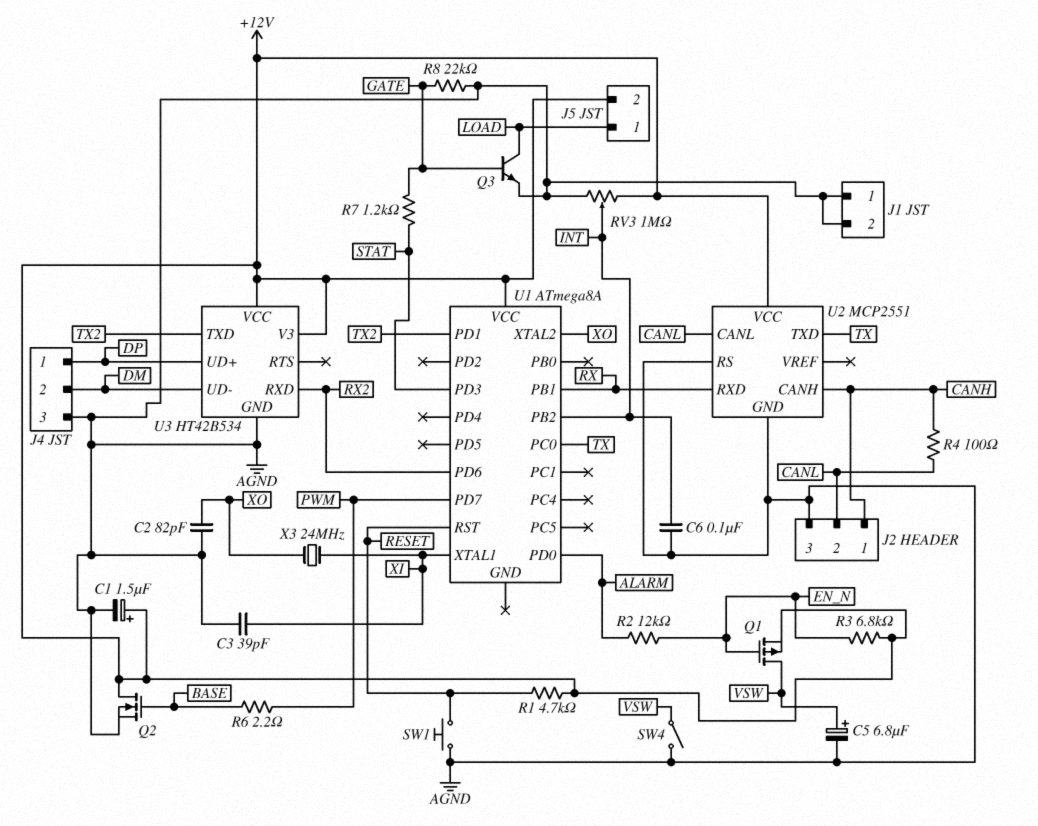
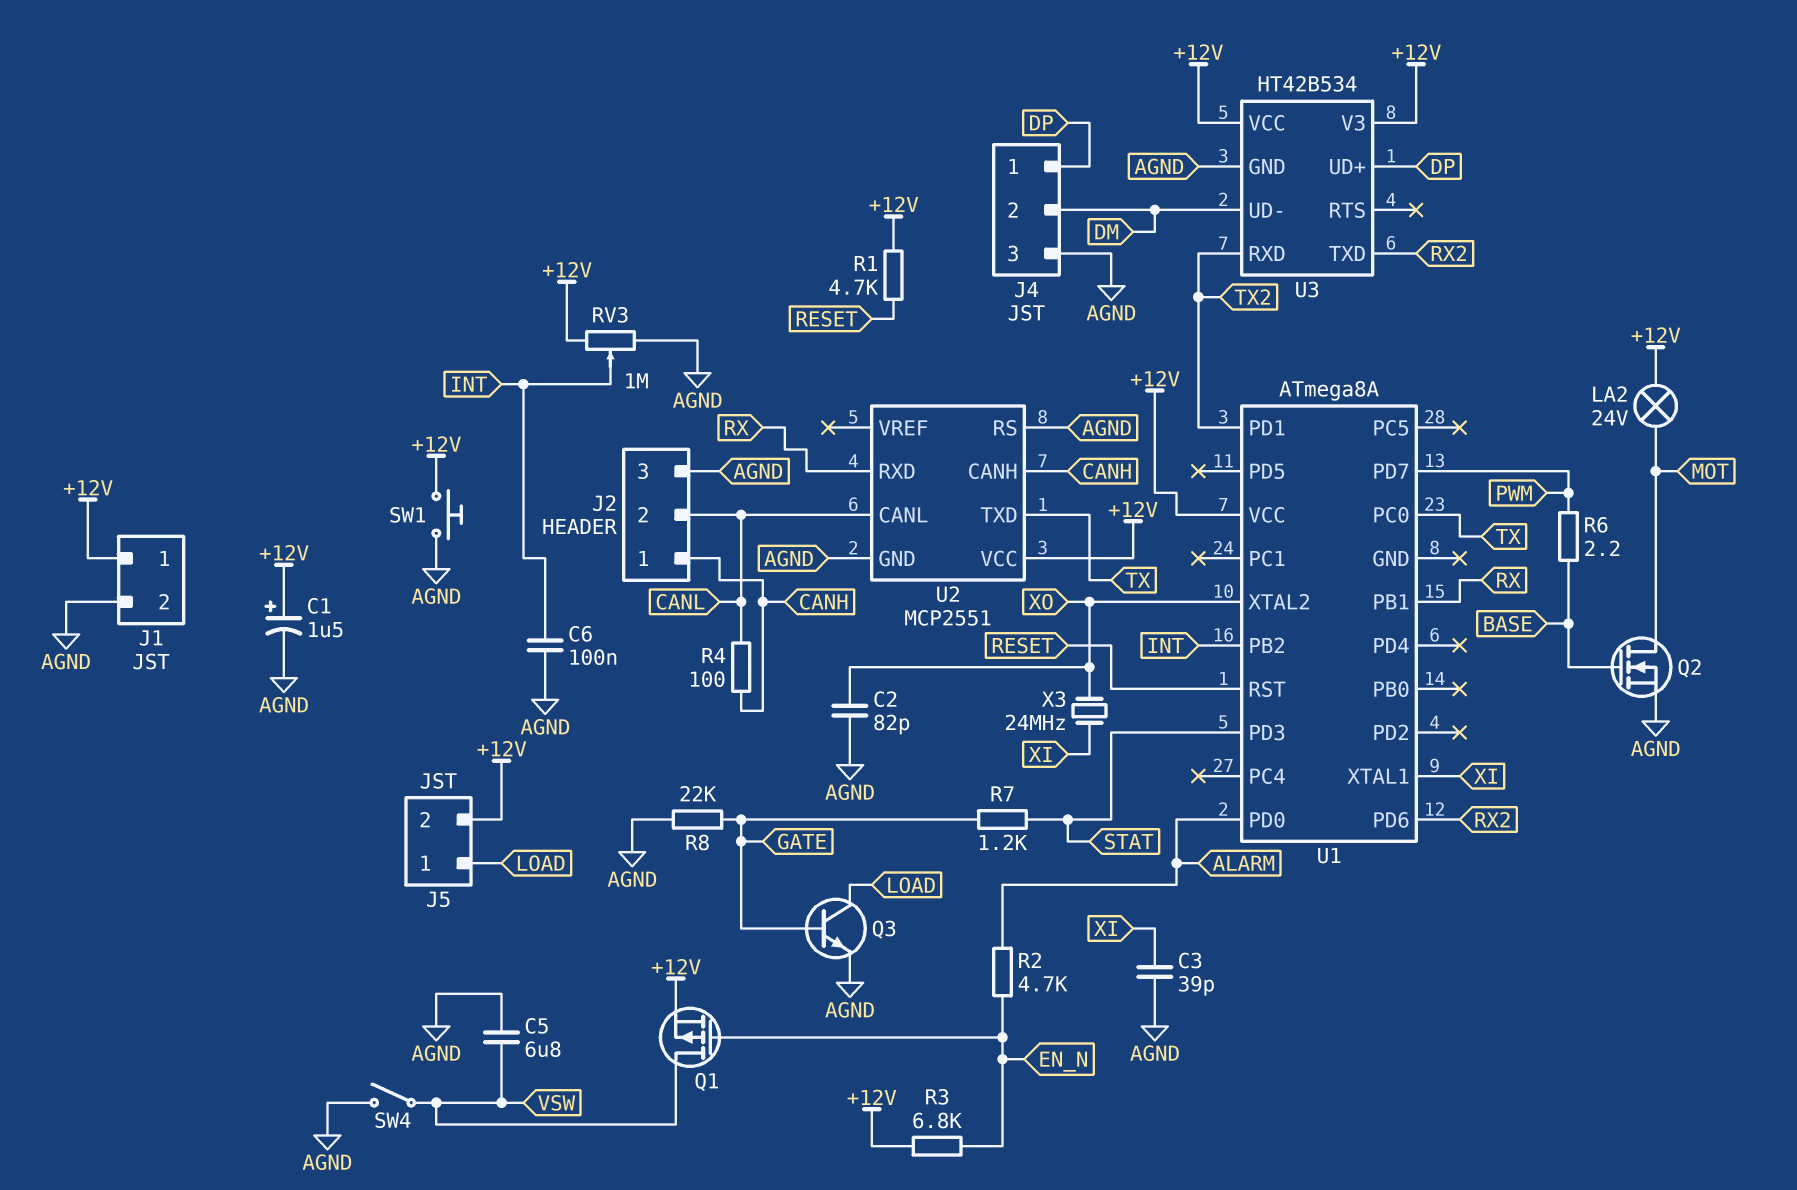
C5: 6.8uF (plus VSW, minus AGND) -> 6.8uF (AGND, VSW)
J1 pin 1: AGND -> +12V
LA2: none -> lamp 24V (+12V, MOT)
Q2: NMOS (G BASE, D +12V, S AGND) -> NMOS (G BASE, D MOT, S AGND)
R2: 12k (ALARM, EN_N) -> 4.7k (ALARM, EN_N)
SW1: button (AGND, RESET) -> button (+12V, AGND)
U3 pin RXD: RX2 -> TX2
U3 pin TXD: TX2 -> RX2

